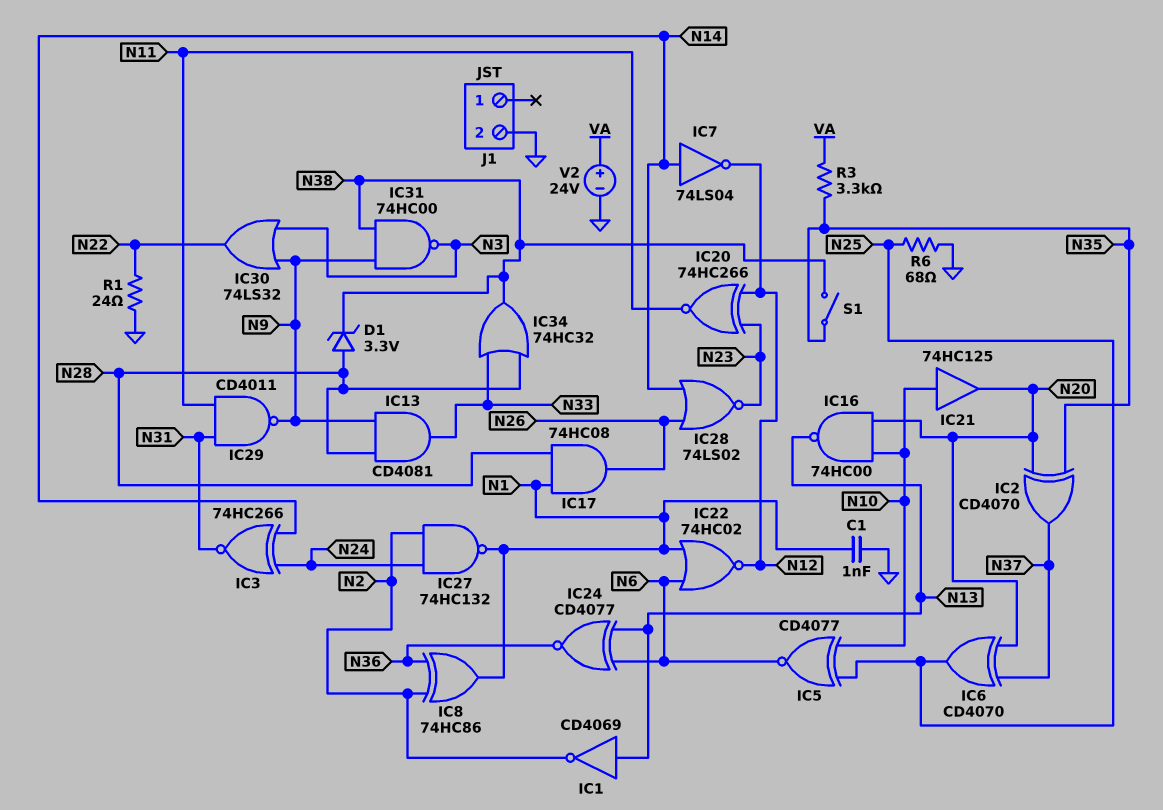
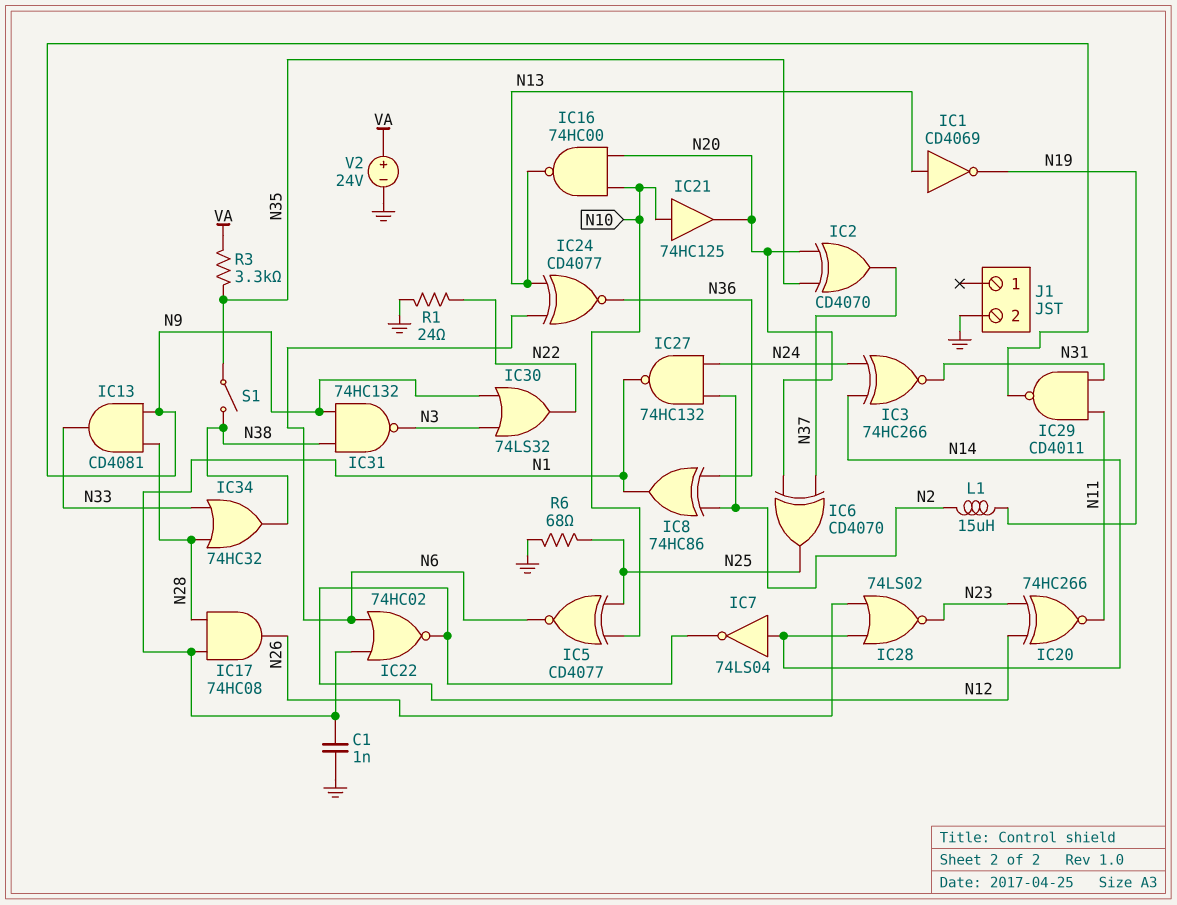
D1: zener 3.3V (A N28, K N38) -> none
IC1: NOT CD4069 (in N13, out N2) -> NOT CD4069 (in N13, out N19)
IC31: NAND 74HC00 (in N9, in N38, out N3) -> NAND 74HC132 (in N9, in N38, out N3)
L1: none -> 15uH (N2, N19)

